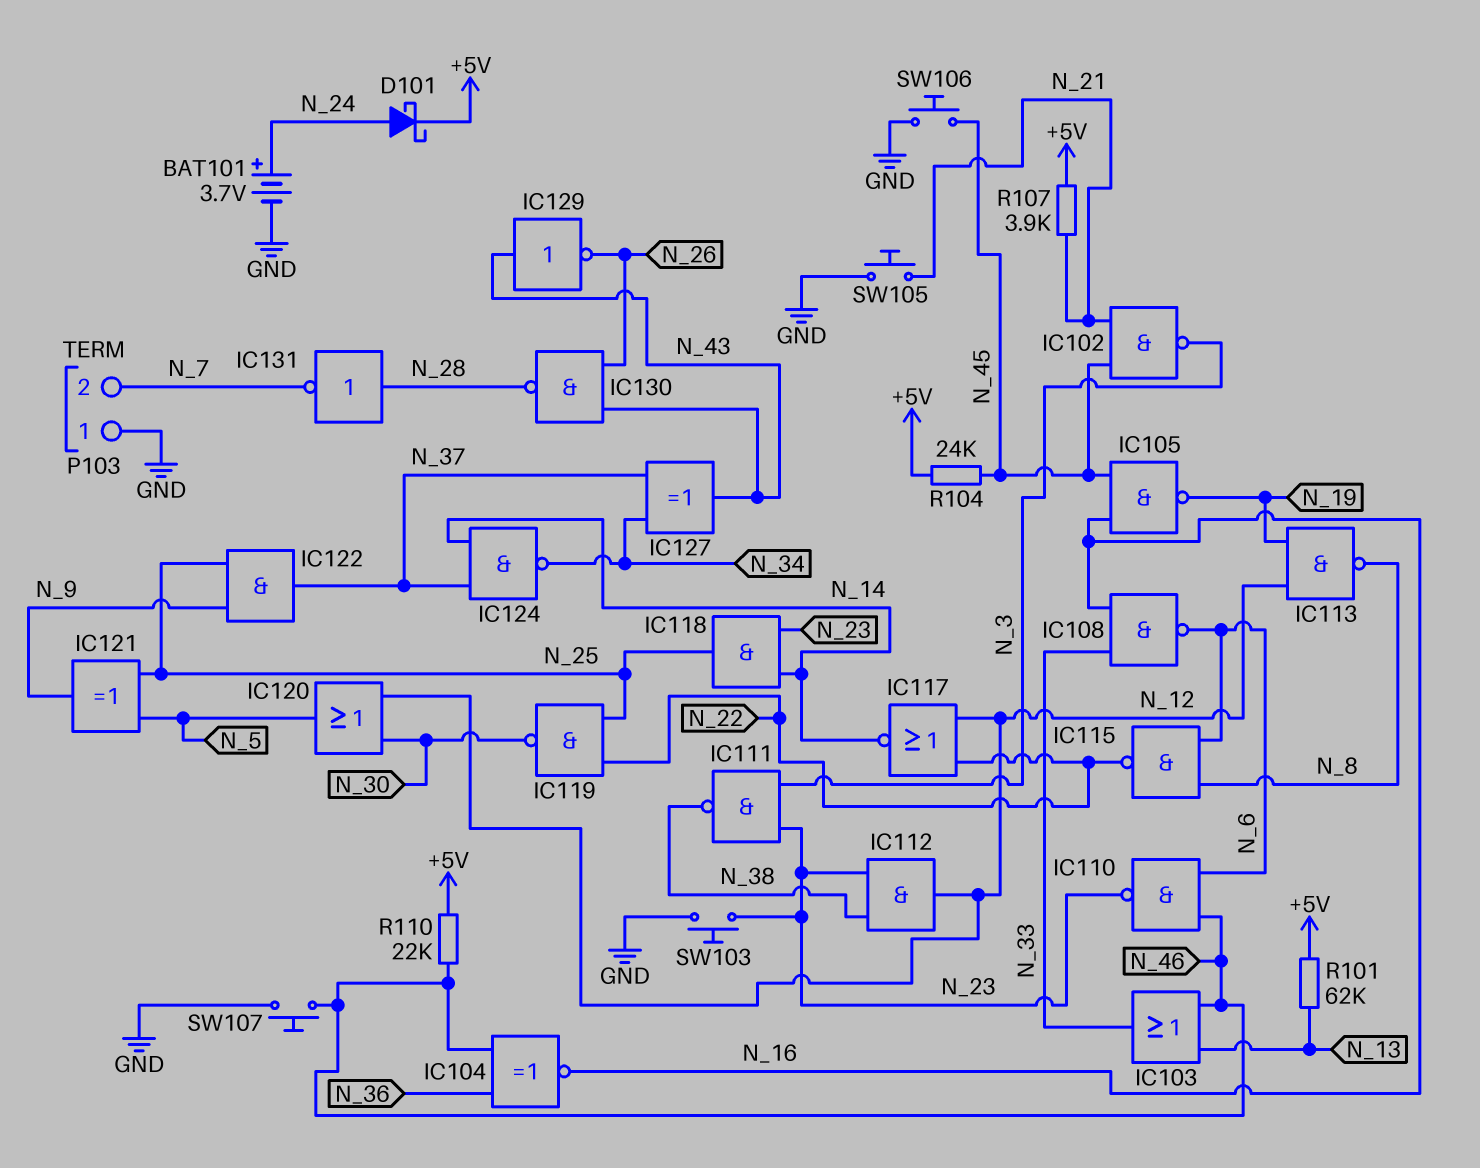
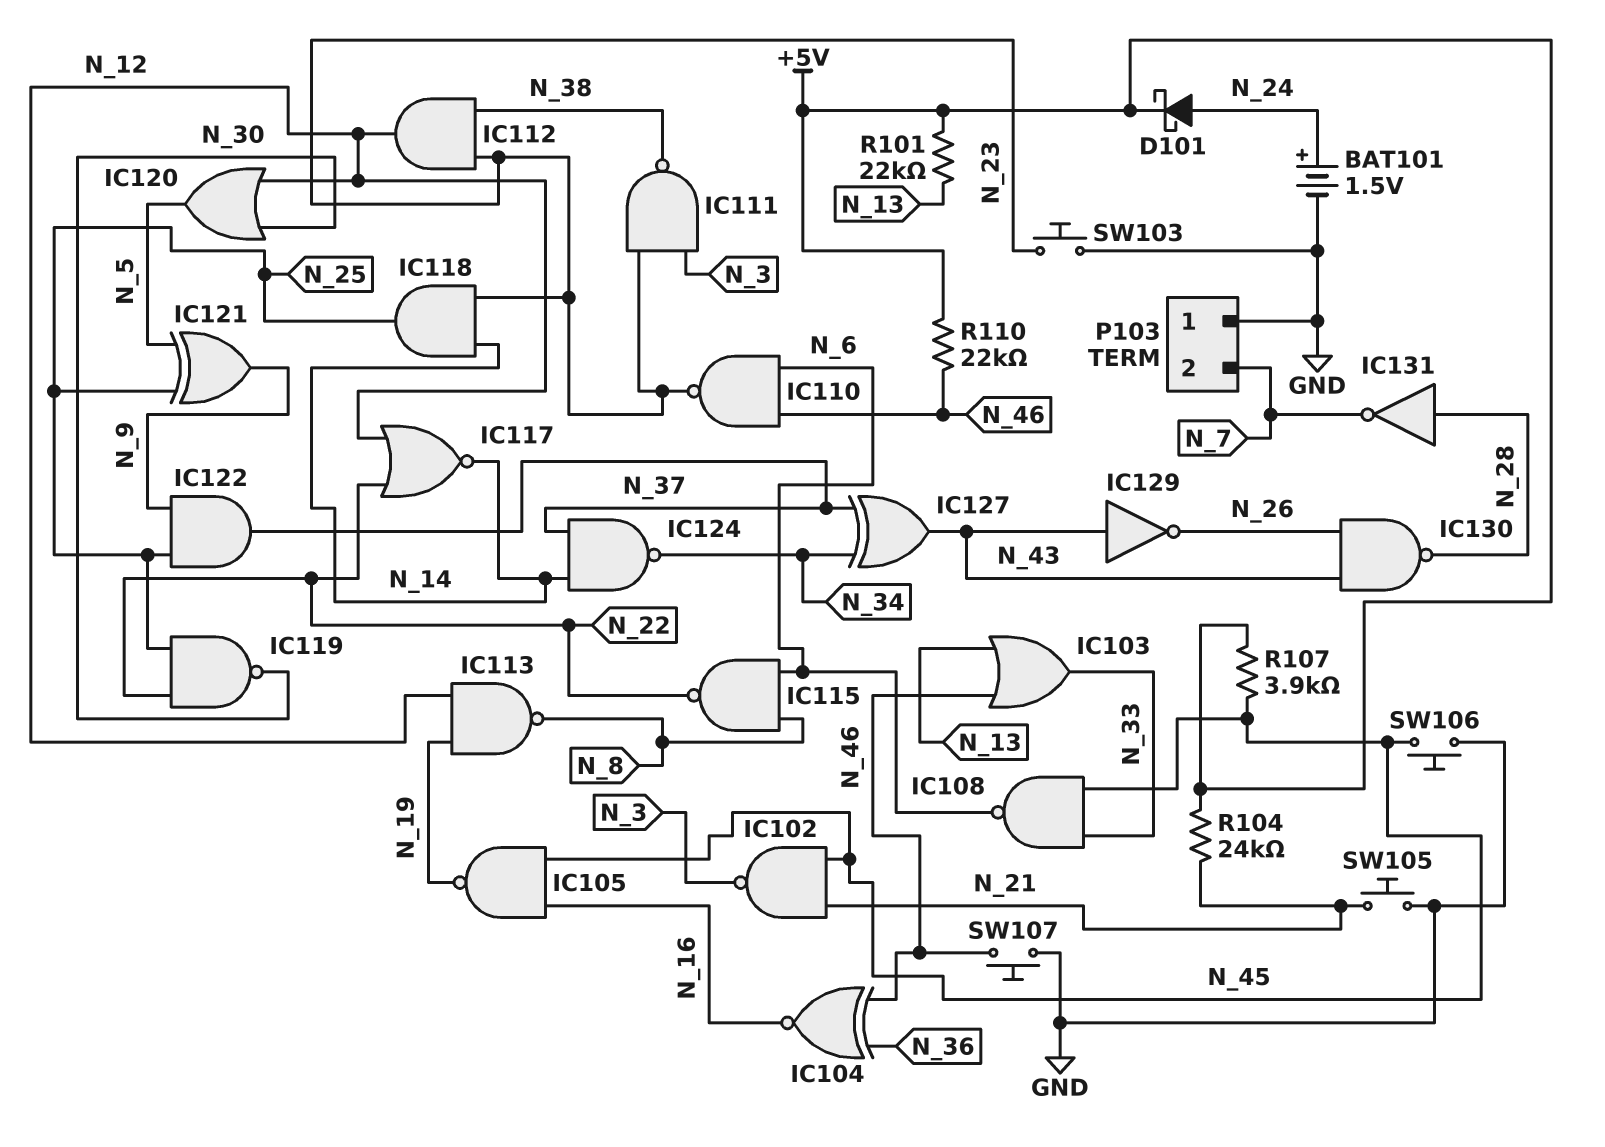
BAT101: 3.7V (plus N_24, minus GND) -> 1.5V (plus N_24, minus GND)
IC108: NAND (in N_16, in N_33, out N_6) -> NAND (in N_33, in N_45, out N_6)
R101: 62k (+5V, N_13) -> 22k (+5V, N_13)
R104: 24k (+5V, N_45) -> 24k (+5V, N_21)
R107: 3.9k (+5V, N_21) -> 3.9k (+5V, N_45)

